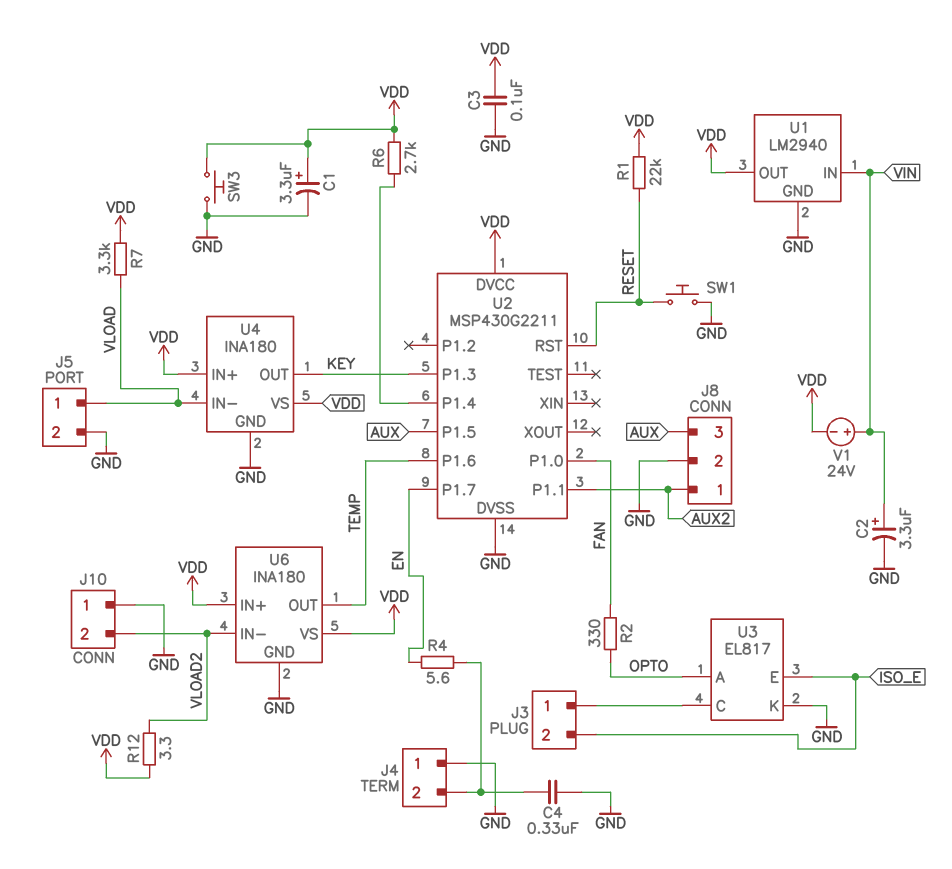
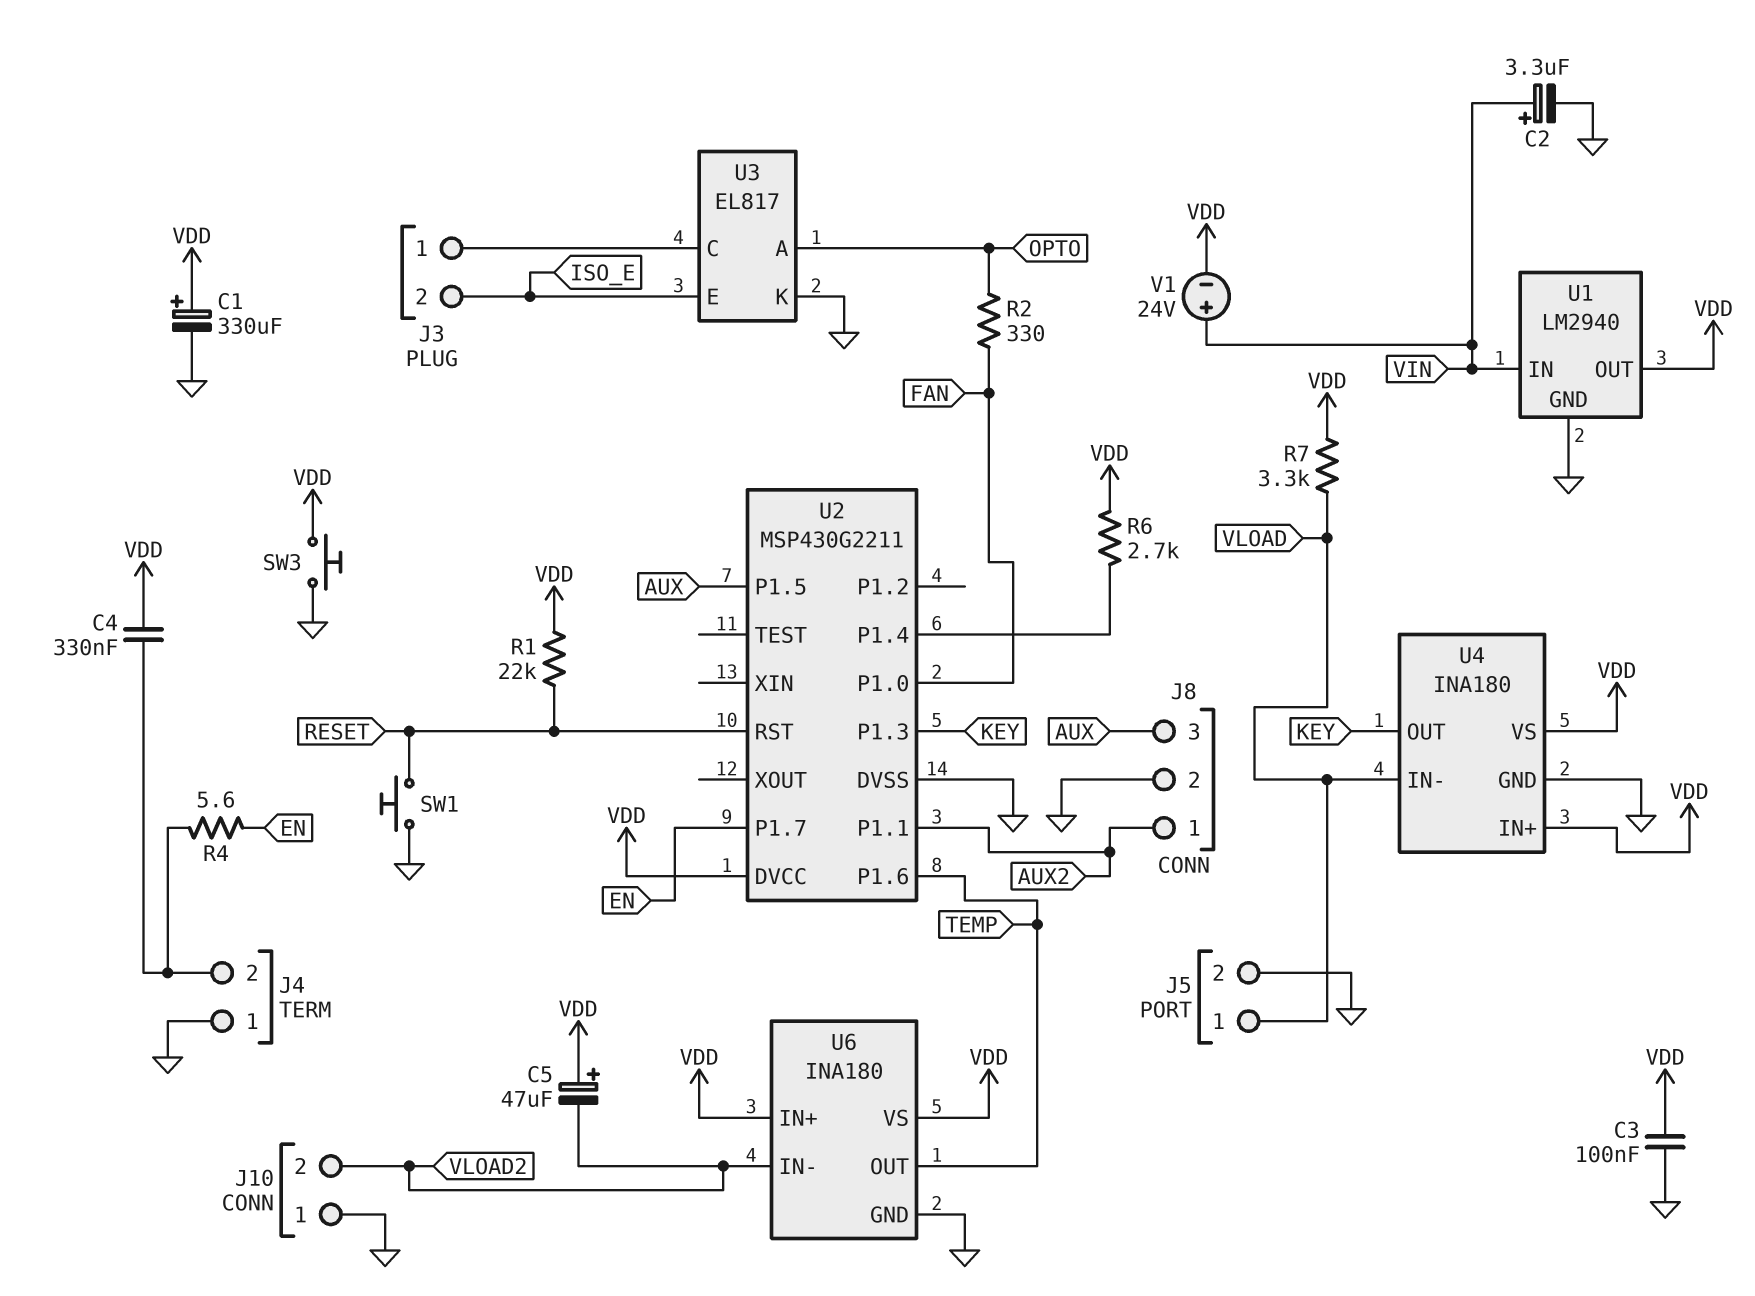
C1: 3.3uF (plus VDD, minus GND) -> 330uF (plus VDD, minus GND)
C4: 330nF (GND, J4/2) -> 330nF (J4/2, VDD)
C5: none -> 47uF (plus VDD, minus VLOAD2)
R12: 3.3 (VDD, VLOAD2) -> none

